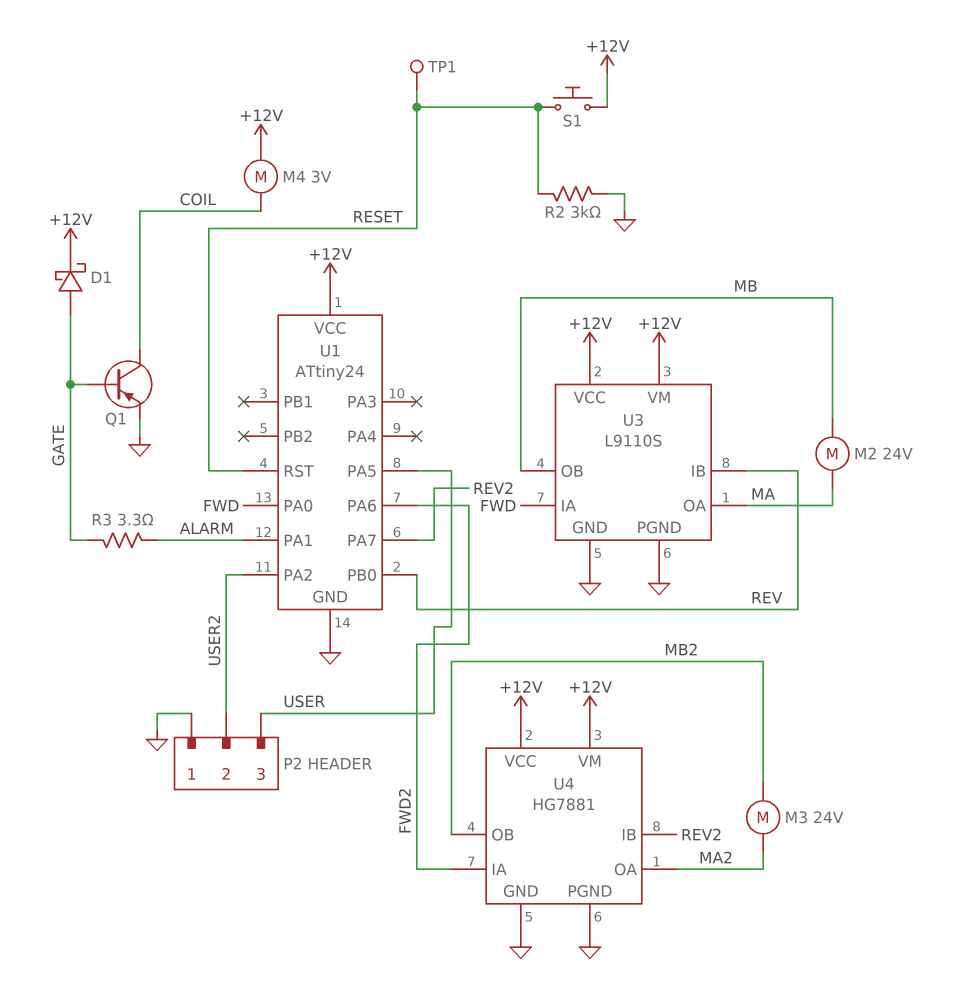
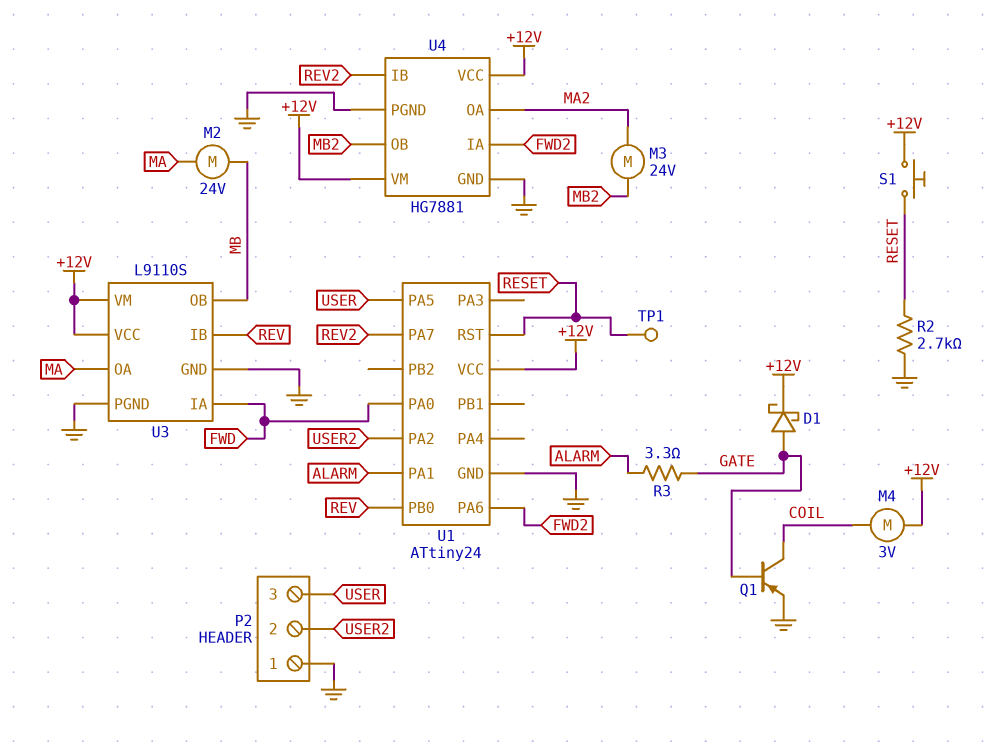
R2: 3k (GND, RESET) -> 2.7k (GND, RESET)

